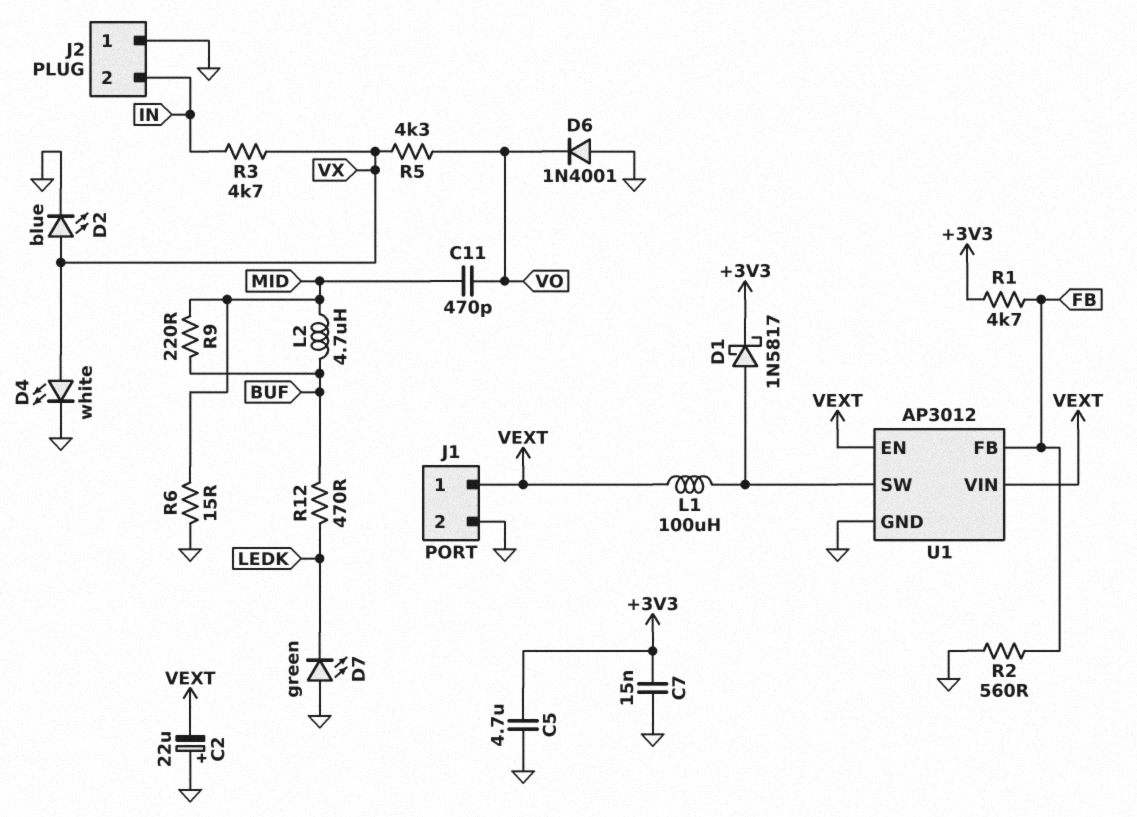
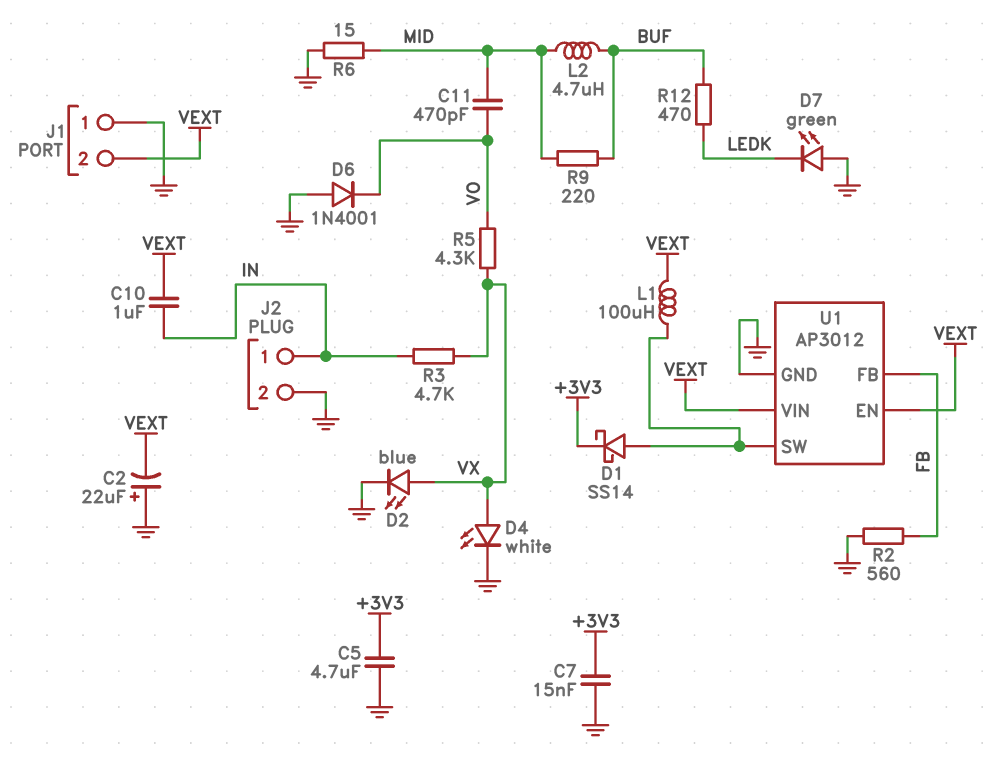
C10: none -> 1uF (IN, VEXT)
D1: schottky 1N5817 (A U1/SW, K +3V3) -> schottky SS14 (A U1/SW, K +3V3)
J1 pin 1: VEXT -> GND
J1 pin 2: GND -> VEXT
J2 pin 1: GND -> IN
J2 pin 2: IN -> GND
R1: 4.7k (+3V3, FB) -> none

